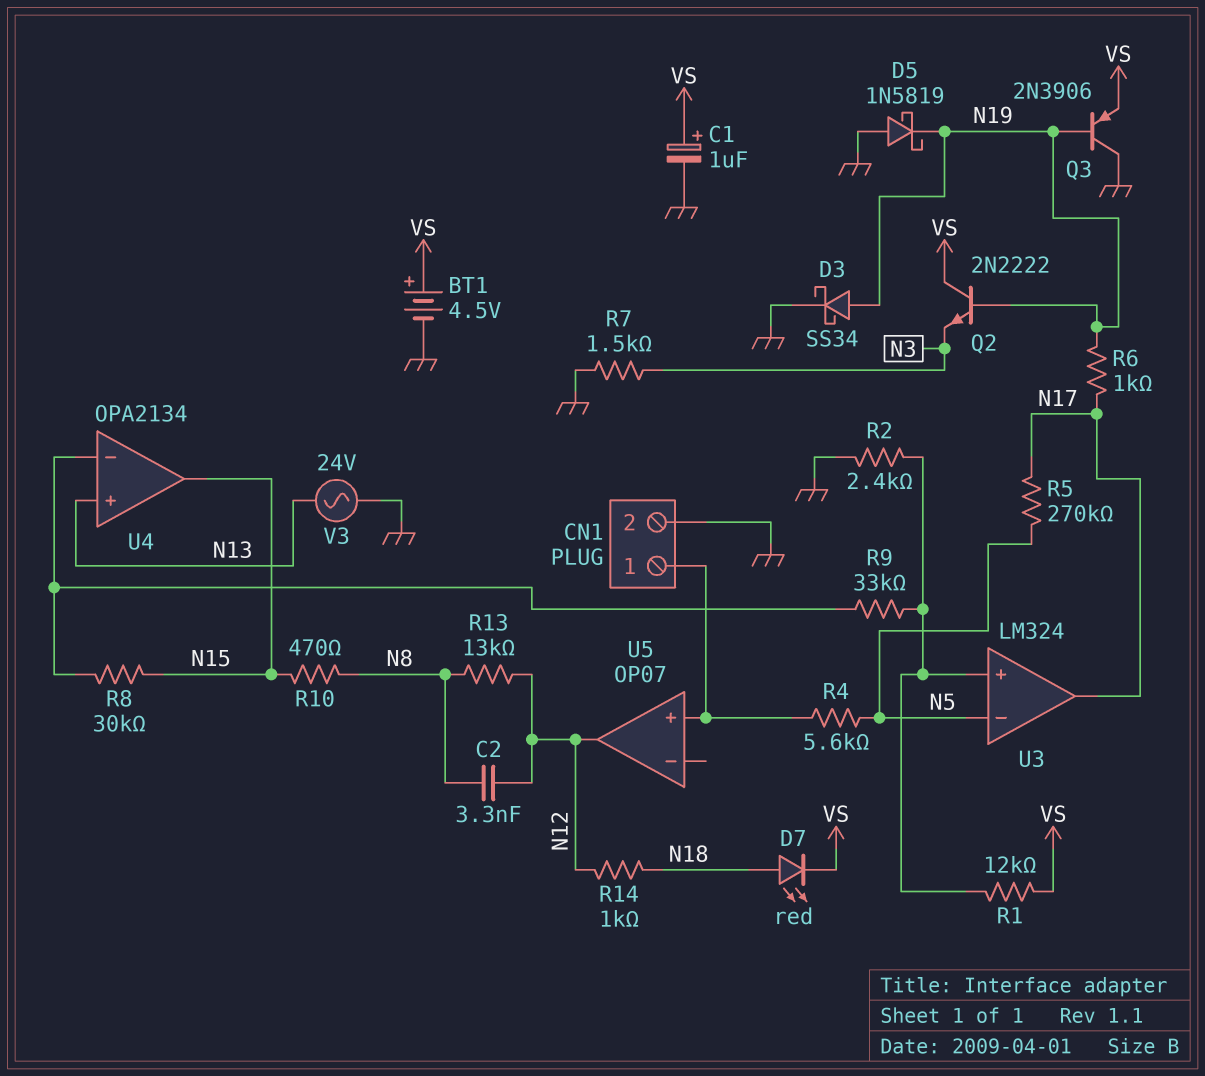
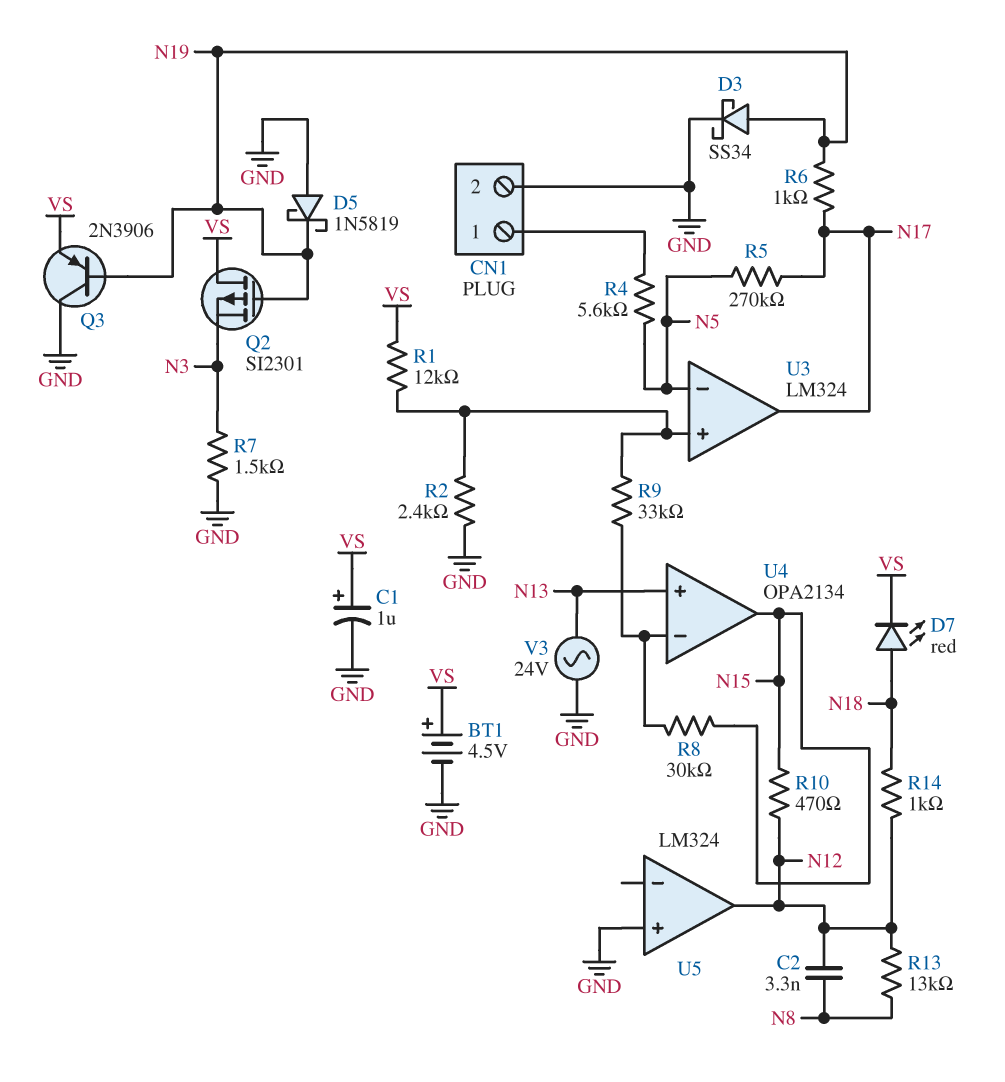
Q2: NPN 2N2222 (B N19, C VS, E N3) -> PMOS SI2301 (G N19, D VS, S N3)
R10: 470 (N8, N15) -> 470 (N12, N15)
U5: OP07 -> LM324
U5 pin in+: CN1/1 -> GND

